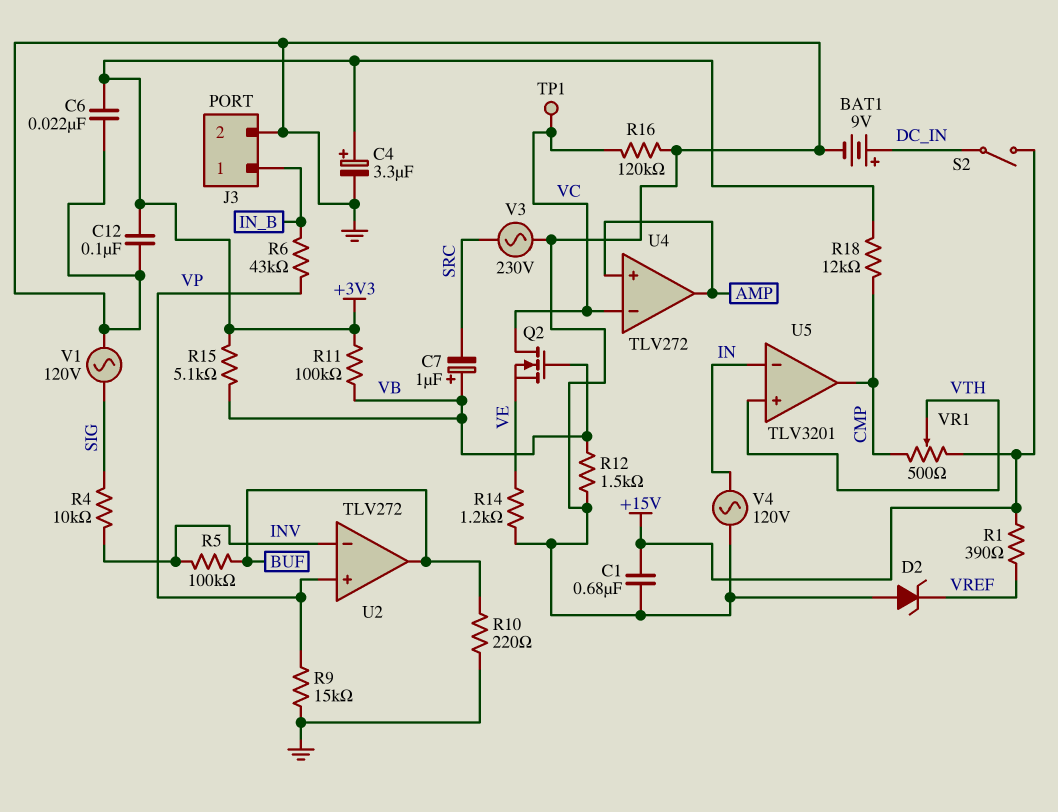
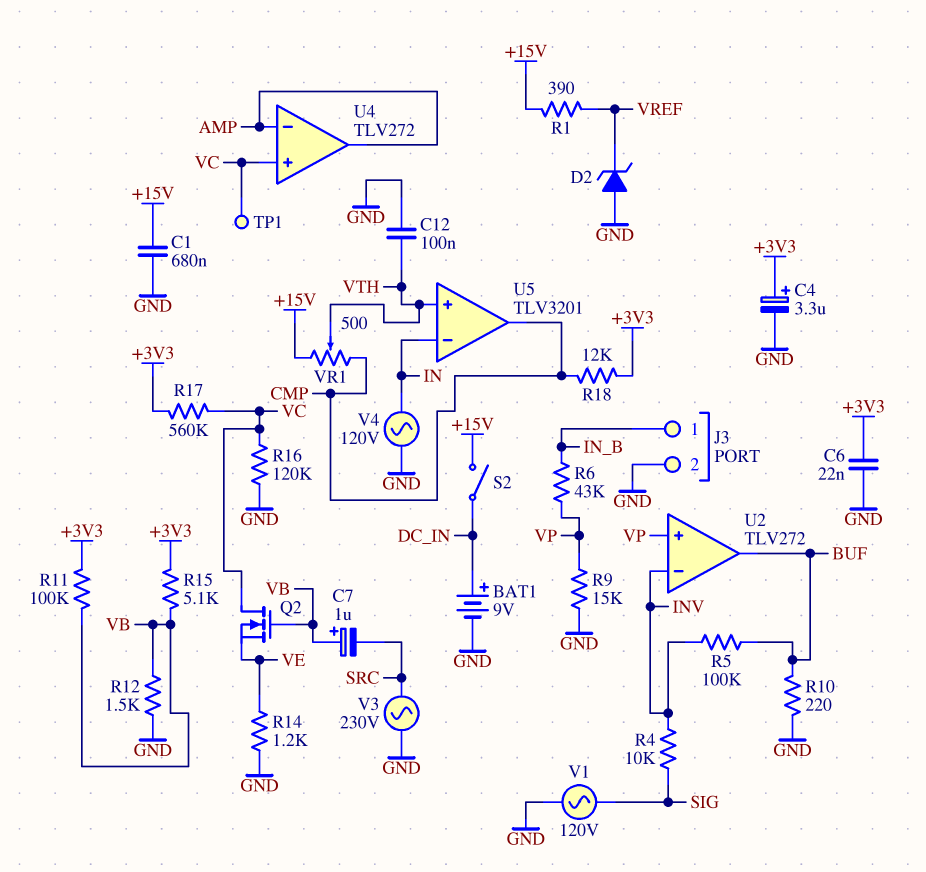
C12: 100nF (+3V3, GND) -> 100nF (GND, VTH)
R17: none -> 560k (+3V3, VC)
U4 pin in+: AMP -> VC
U4 pin in-: VC -> AMP

